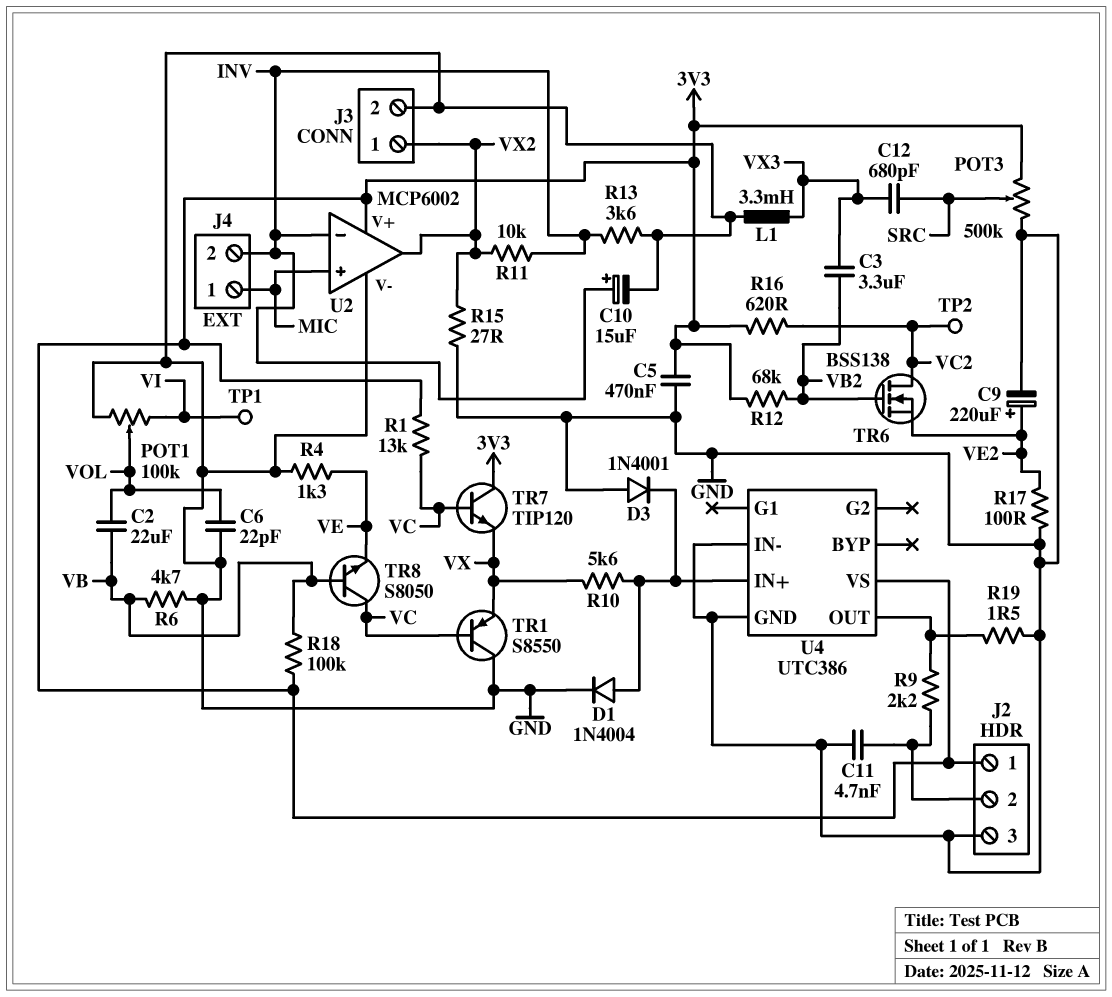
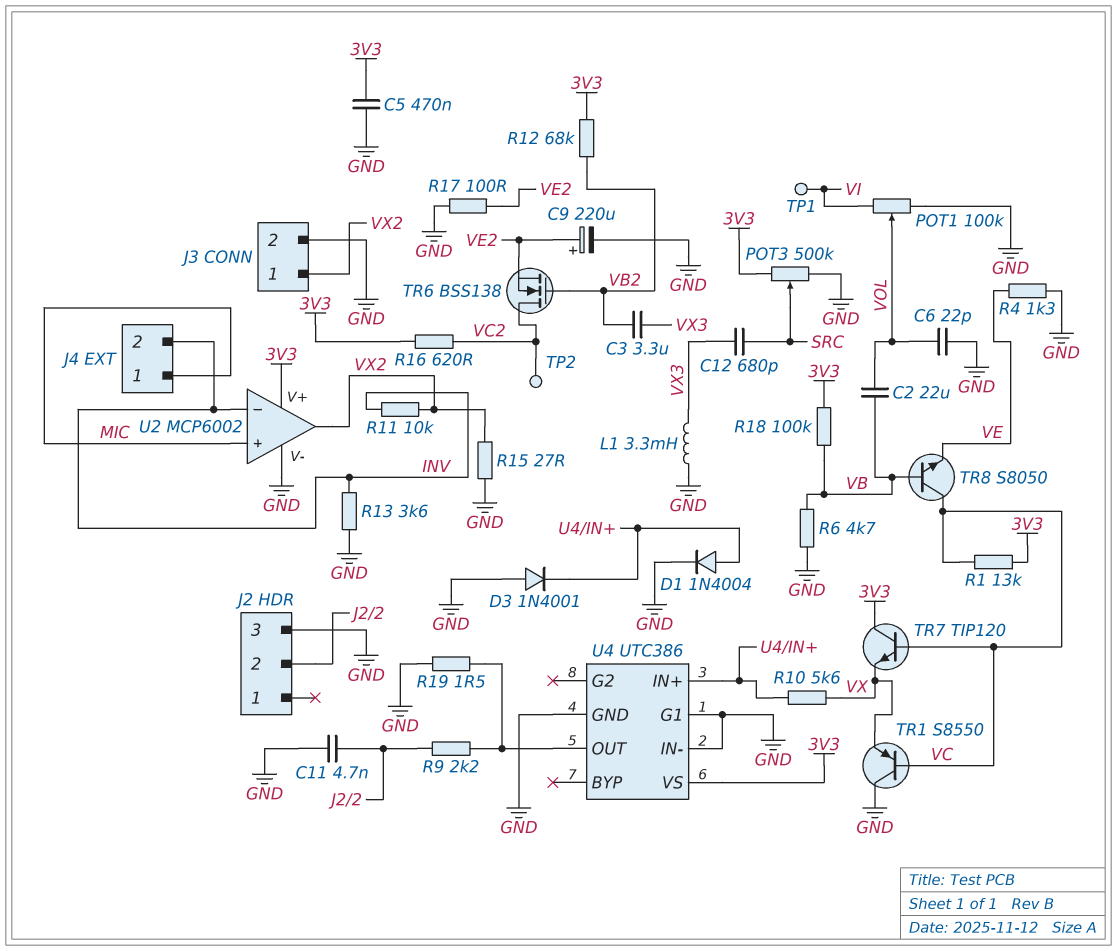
C10: 15uF (plus INV, minus GND) -> none
J2 pin 1: 3V3 -> none
U4 pin G1: none -> GND

